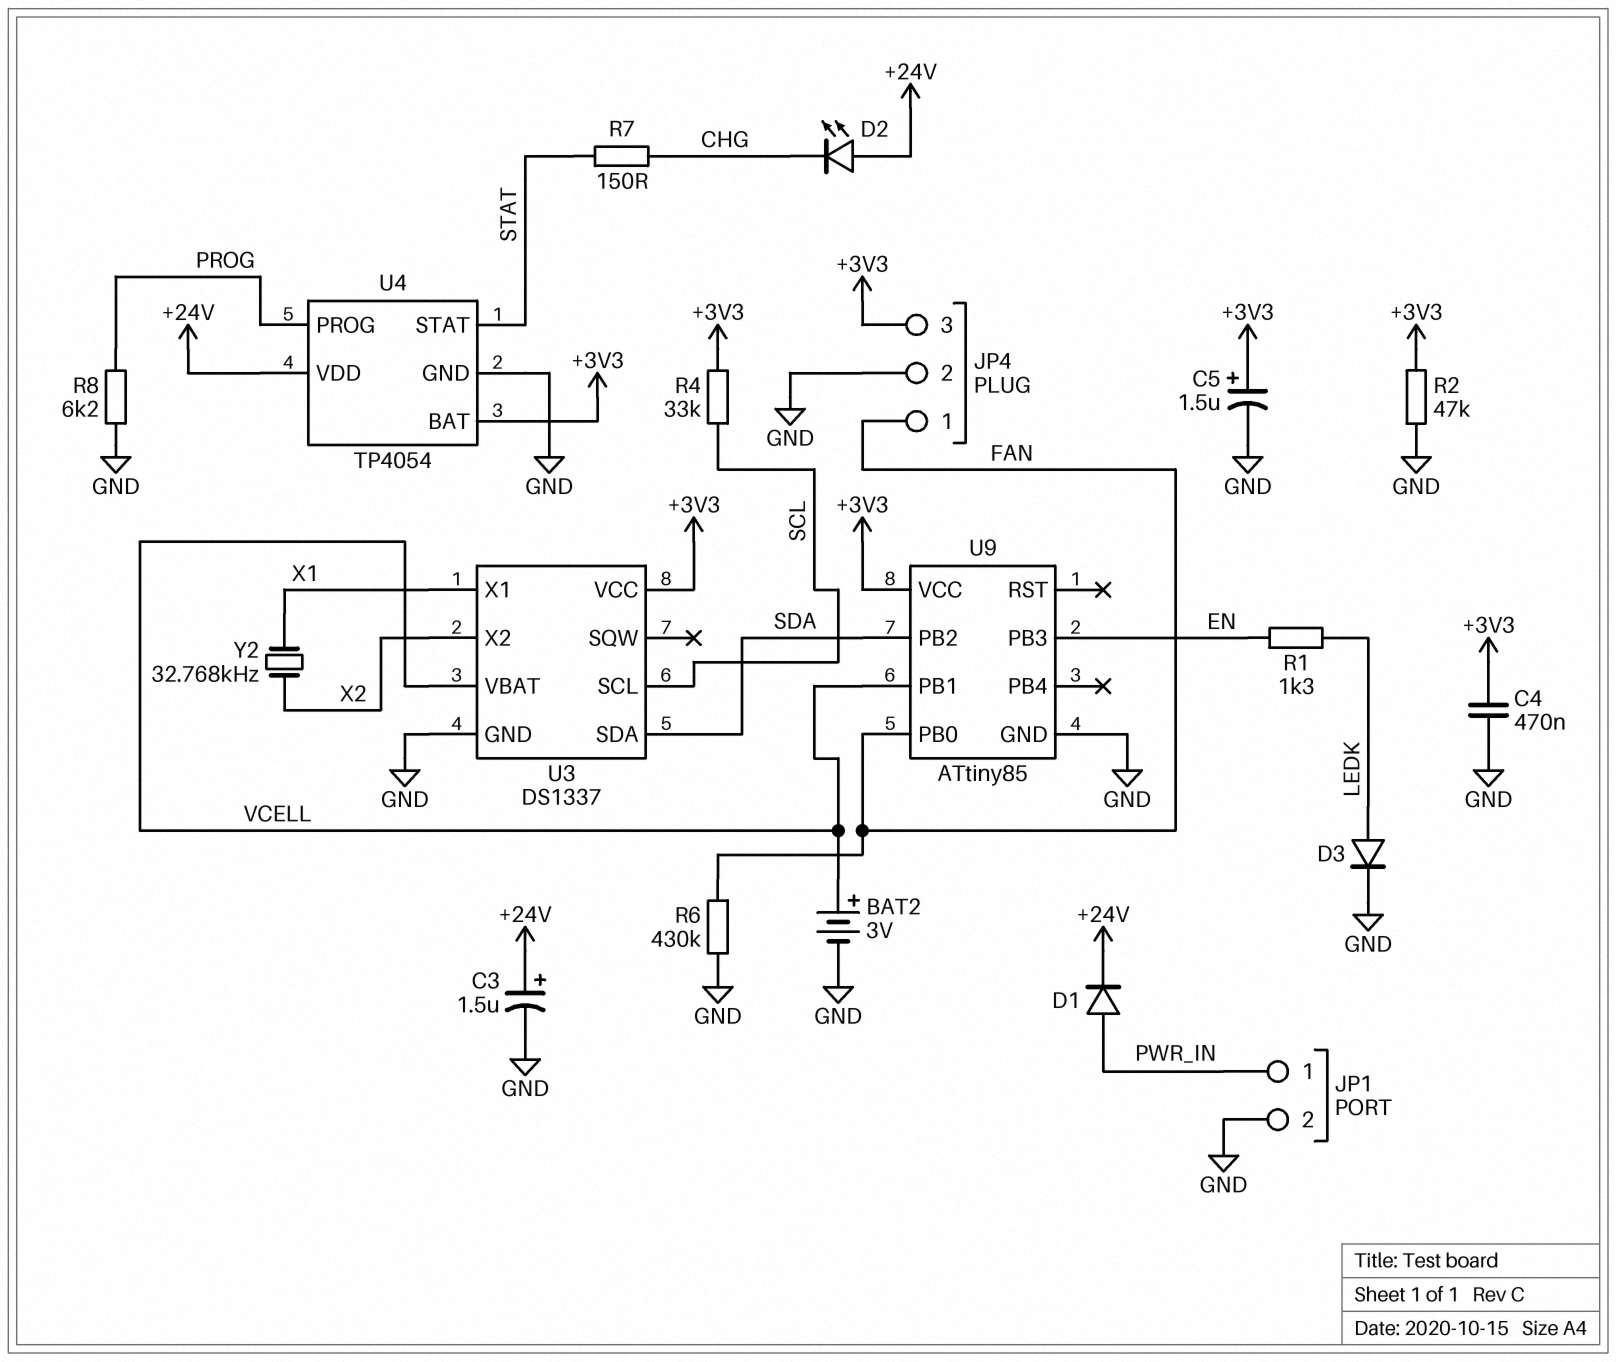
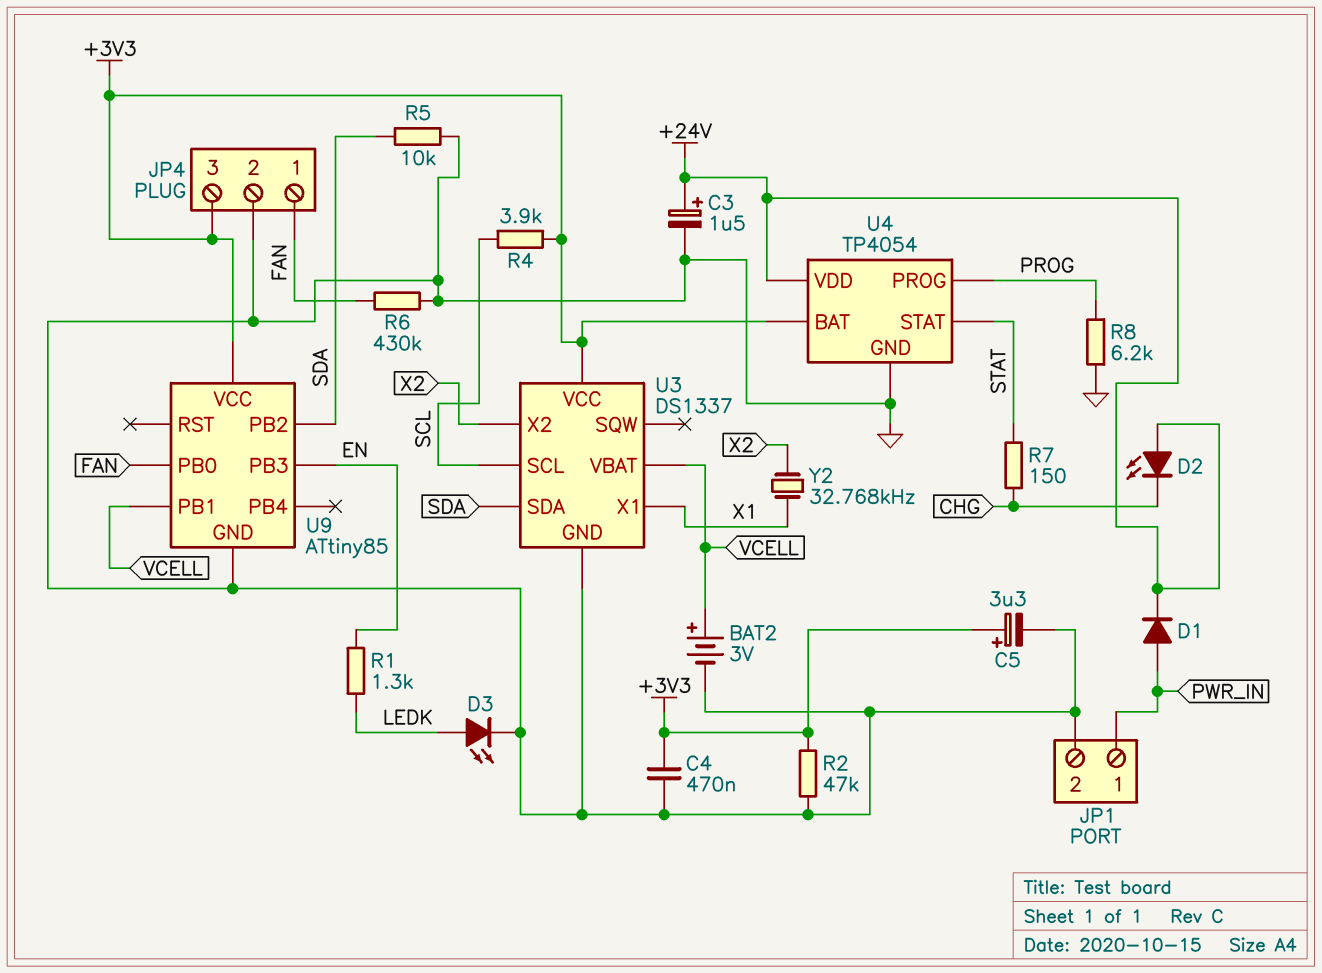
C5: 1.5uF (plus +3V3, minus GND) -> 3.3uF (plus +3V3, minus GND)
D3: diode (A LEDK, K GND) -> LED (A LEDK, K GND)
R4: 33k (+3V3, SCL) -> 3.9k (+3V3, SCL)
R5: none -> 10k (GND, SDA)

